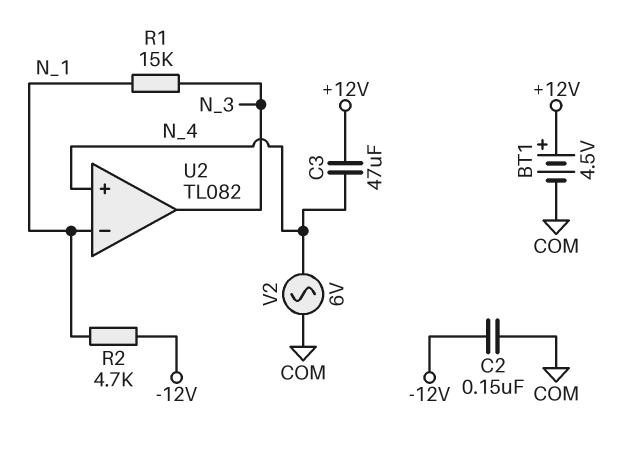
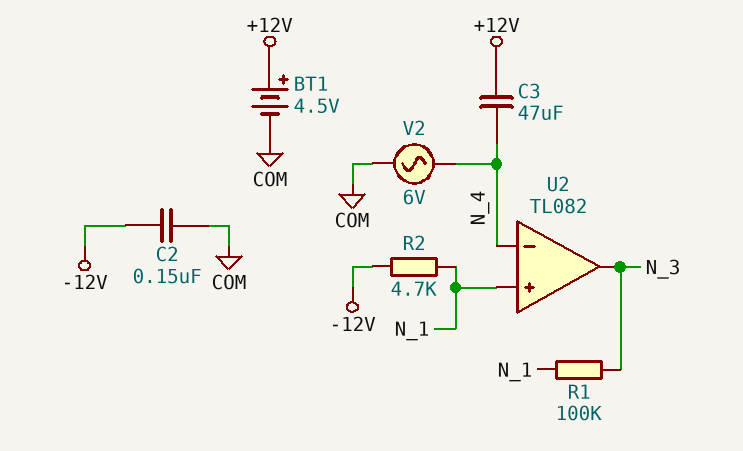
R1: 15k (N_1, N_3) -> 100k (N_1, N_3)
U2 pin in+: N_4 -> N_1
U2 pin in-: N_1 -> N_4

